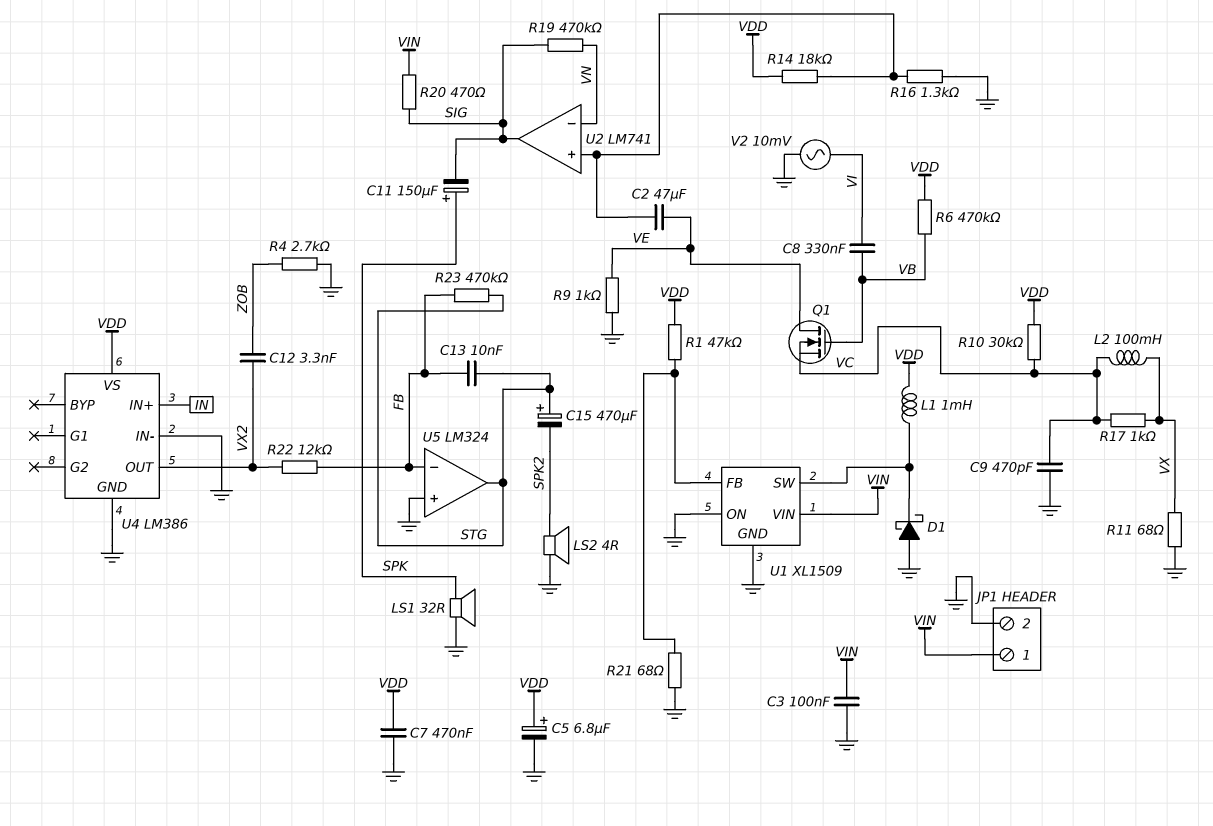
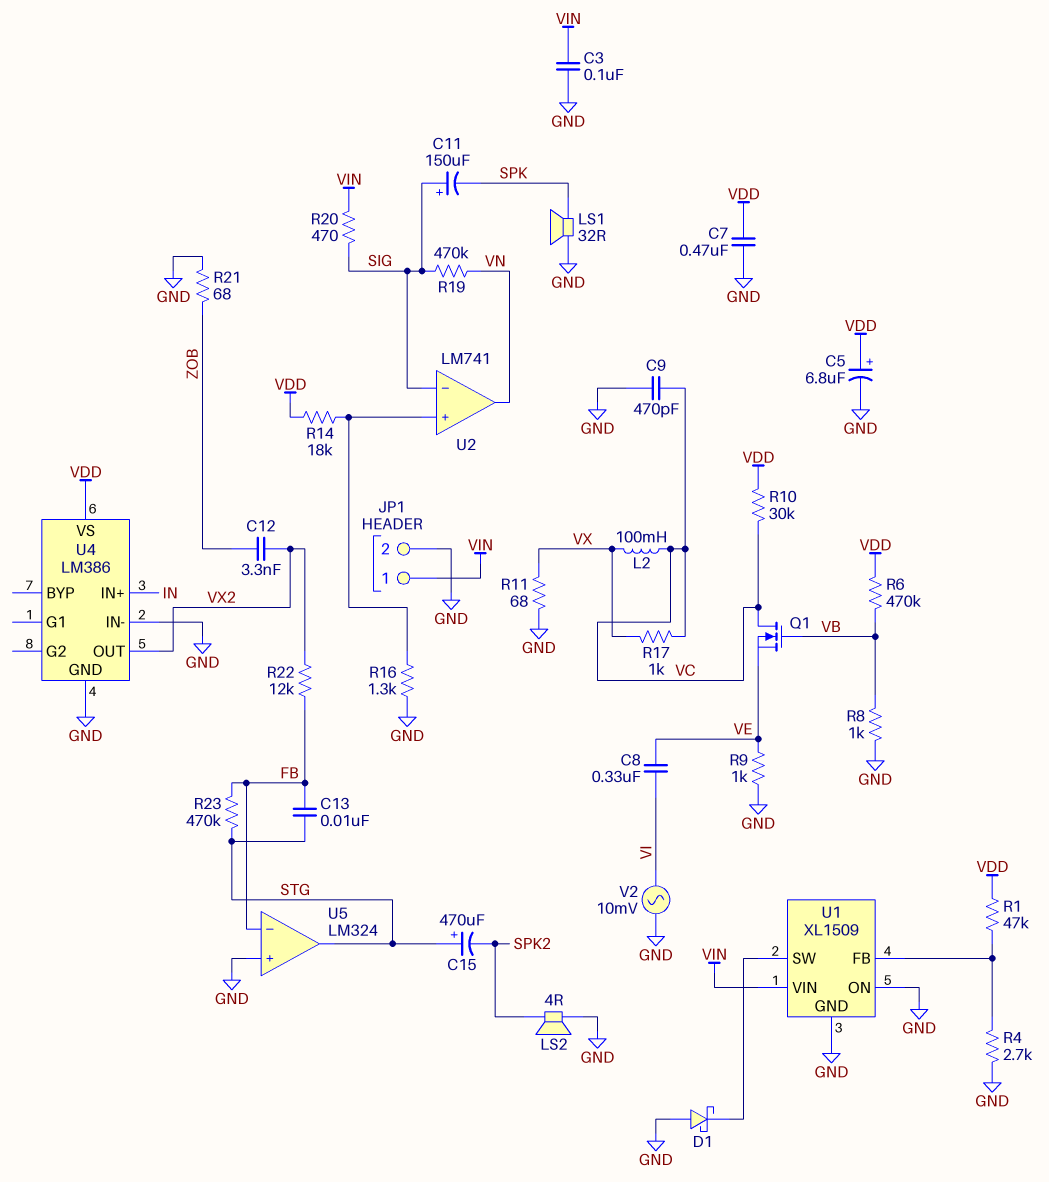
C2: 47uF (U2/in+, VE) -> none
C8: 330nF (VB, VI) -> 330nF (VE, VI)
C11: 150uF (plus SPK, minus SIG) -> 150uF (plus SIG, minus SPK)
L1: 1mH (U1/SW, VDD) -> none
Q1: NMOS (G VB, D VE, S VC) -> NMOS (G VB, D VC, S VE)
R4: 2.7k (GND, ZOB) -> 2.7k (GND, U1/FB)
R8: none -> 1k (GND, VB)
R21: 68 (GND, U1/FB) -> 68 (GND, ZOB)
U2 pin in-: VN -> SIG
U2 pin out: SIG -> VN

